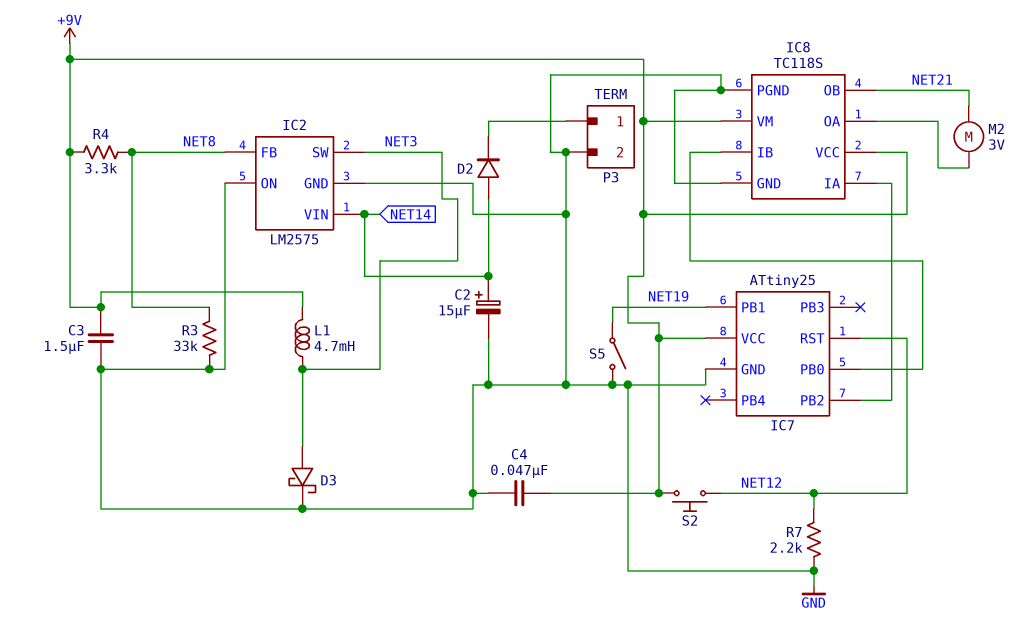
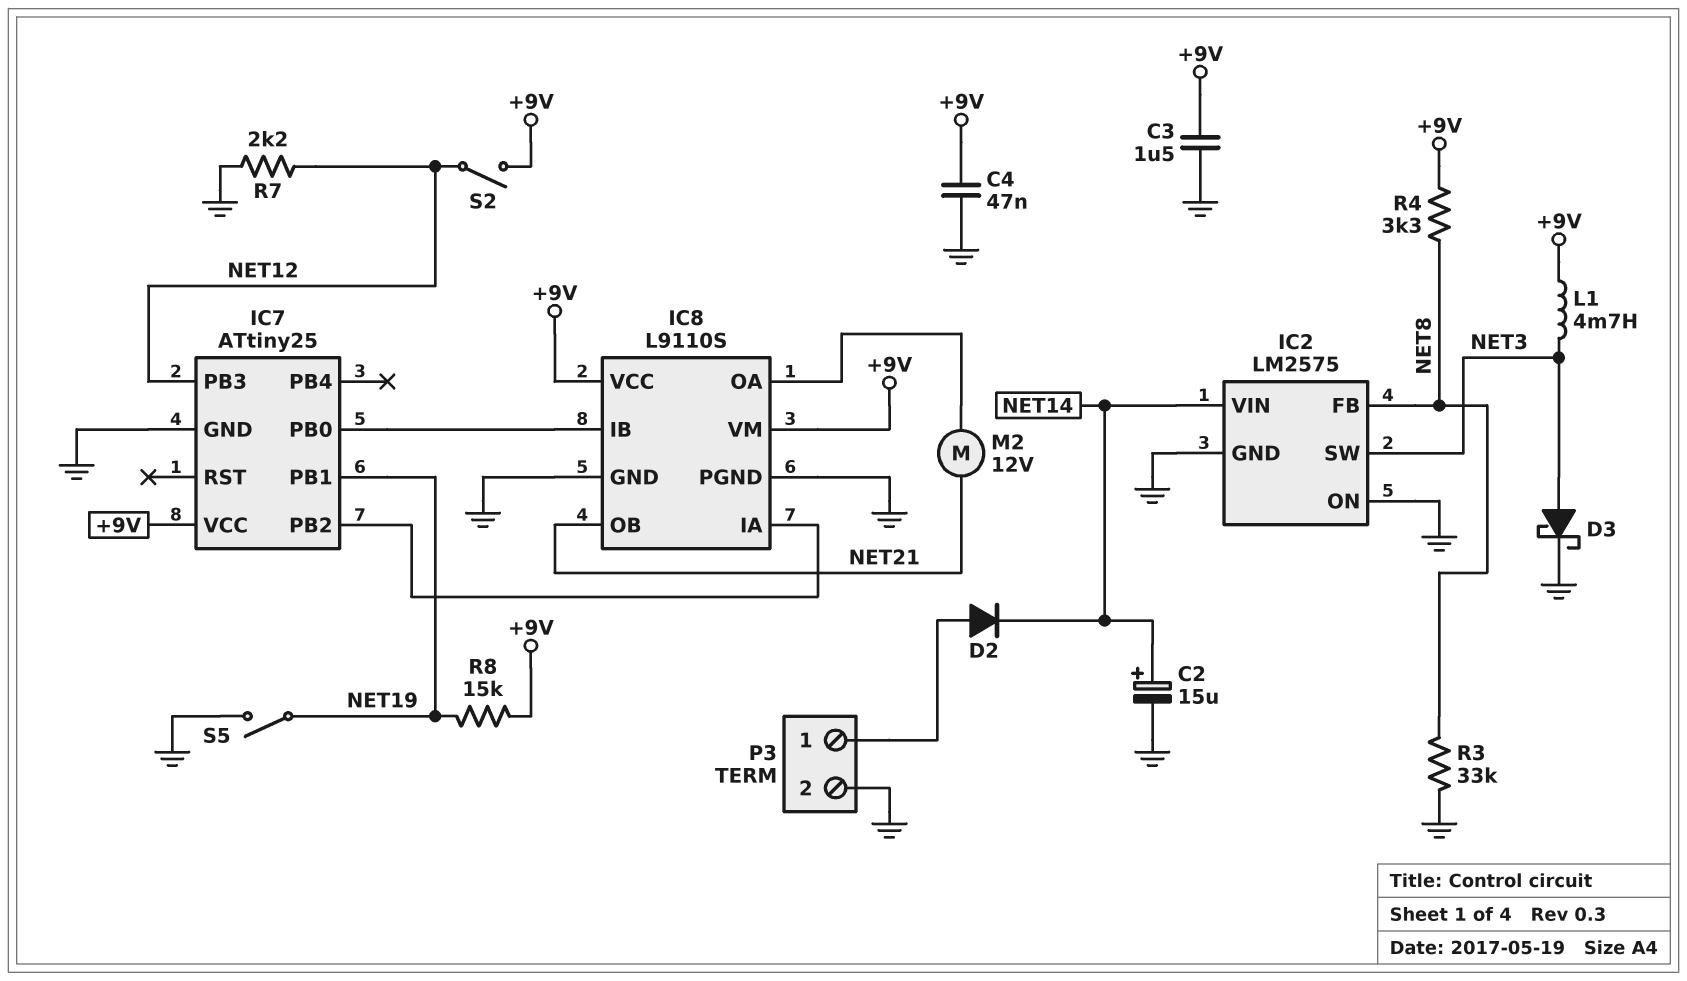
D2: diode (A NET14, K P3/1) -> diode (A P3/1, K NET14)
IC7 pin PB3: none -> NET12
IC7 pin RST: NET12 -> none
IC8: TC118S -> L9110S
M2: motor 3V (IC8/OA, NET21) -> motor 12V (IC8/OA, NET21)
R8: none -> 15k (+9V, NET19)
S2: button (+9V, NET12) -> switch (+9V, NET12)

